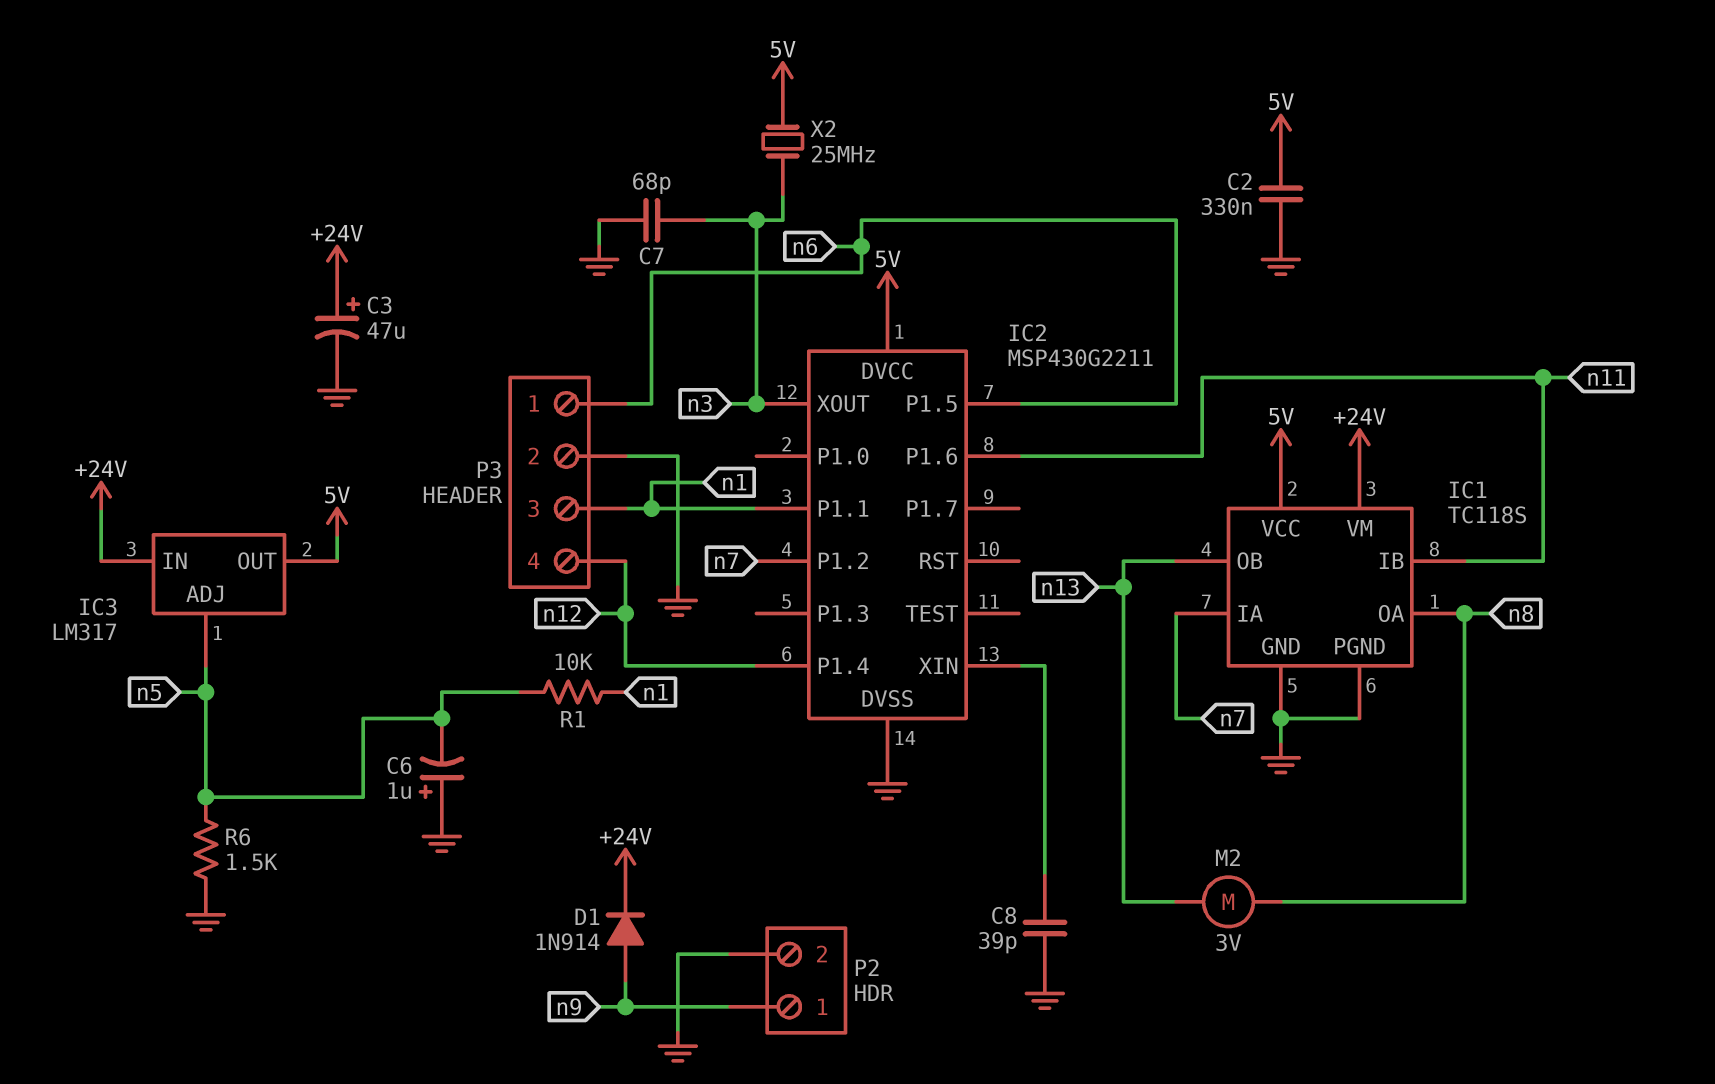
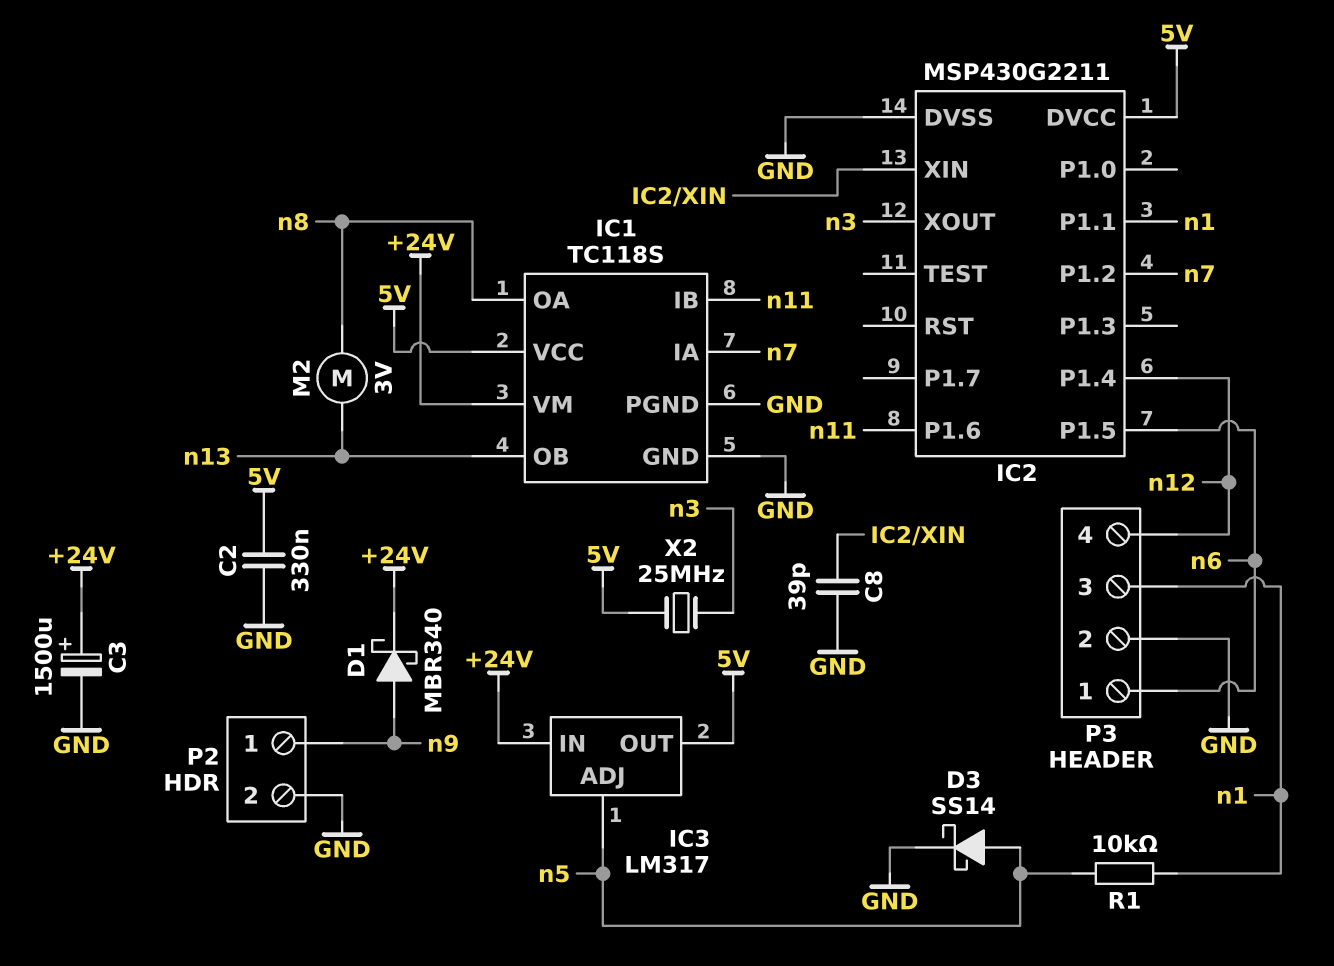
C3: 47uF (plus +24V, minus GND) -> 1500uF (plus +24V, minus GND)
C6: 1uF (plus GND, minus n5) -> none
C7: 68pF (GND, n3) -> none
D1: diode 1N914 (A n9, K +24V) -> schottky MBR340 (A n9, K +24V)
D3: none -> schottky SS14 (A n5, K GND)
R6: 1.5k (GND, n5) -> none

